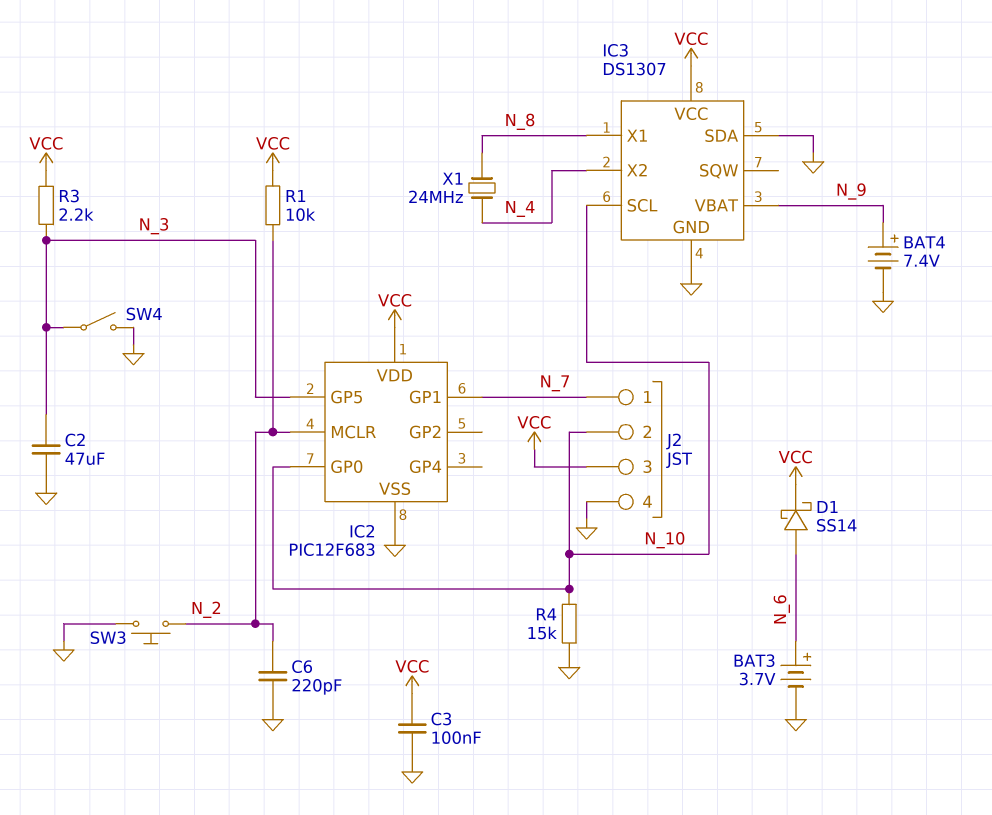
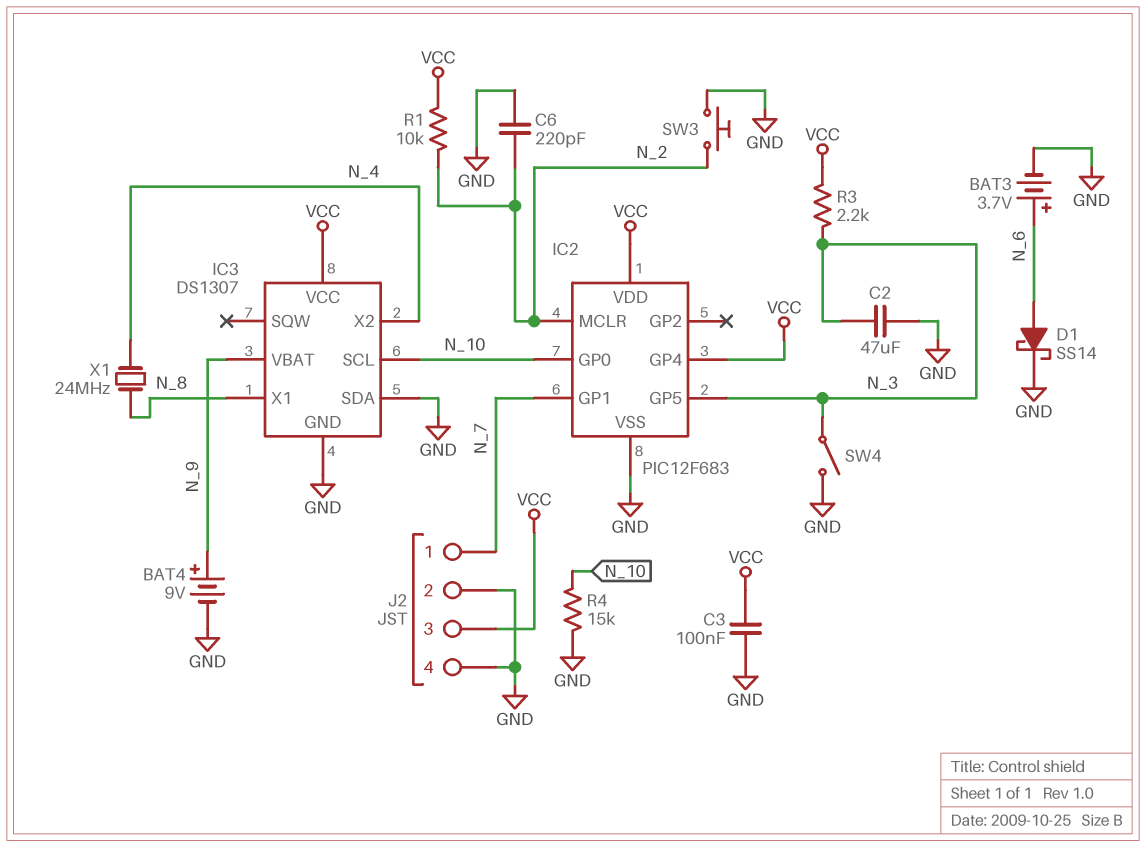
BAT4: 7.4V (plus N_9, minus GND) -> 9V (plus N_9, minus GND)
D1: schottky SS14 (A N_6, K VCC) -> schottky SS14 (A N_6, K GND)
IC2 pin GP4: none -> VCC
J2 pin 2: N_10 -> GND

